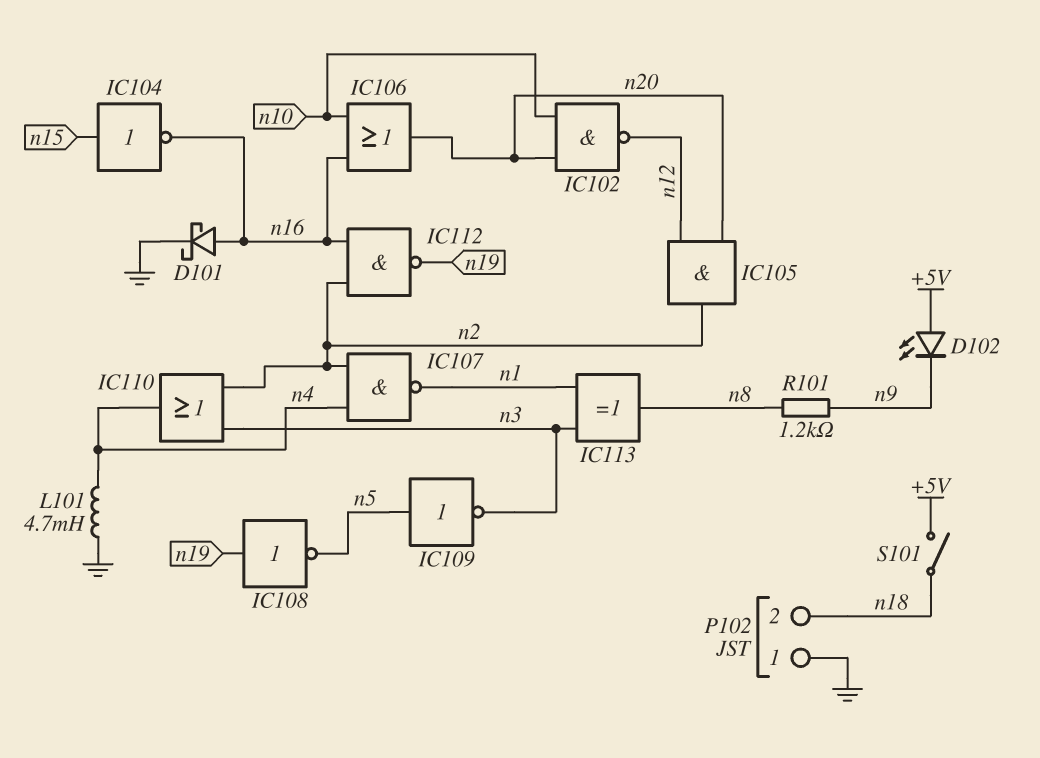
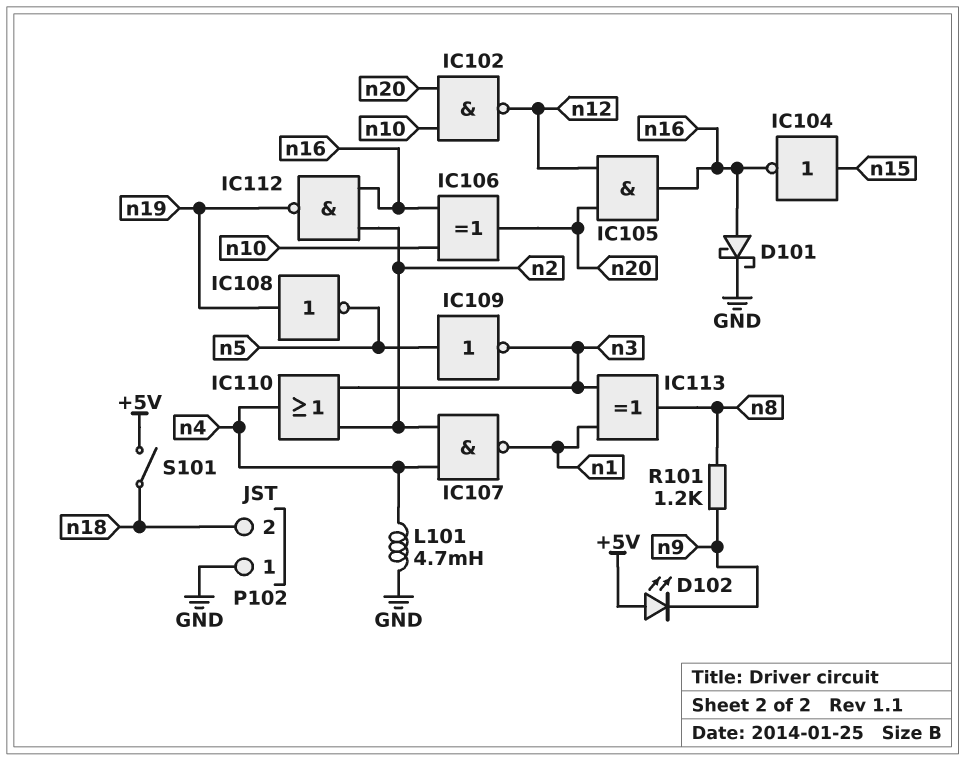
IC105: AND (in n12, in n20, out n2) -> AND (in n12, in n20, out n16)
IC106: OR (in n10, in n16, out n20) -> XOR (in n10, in n16, out n20)

